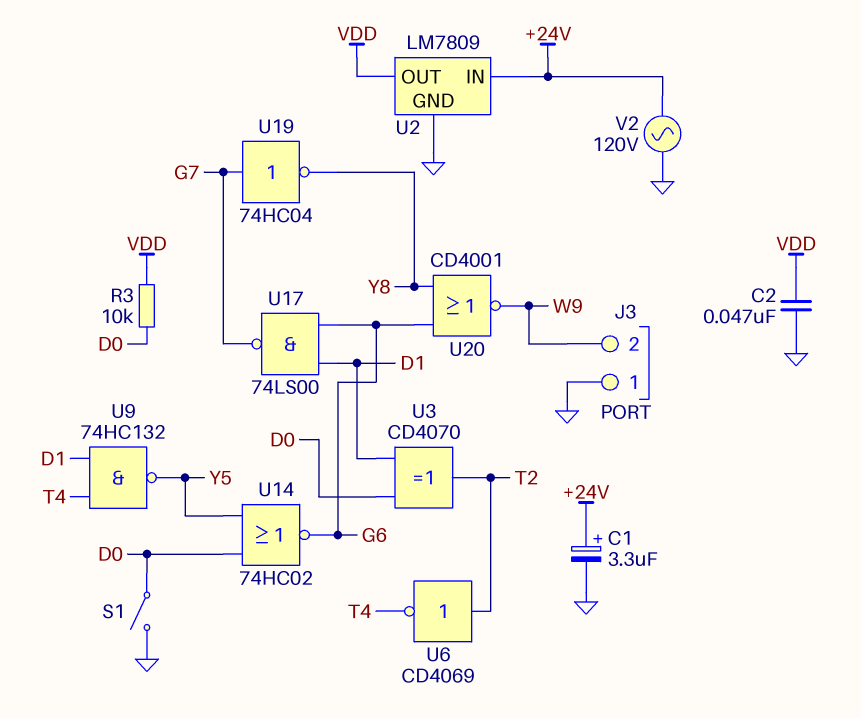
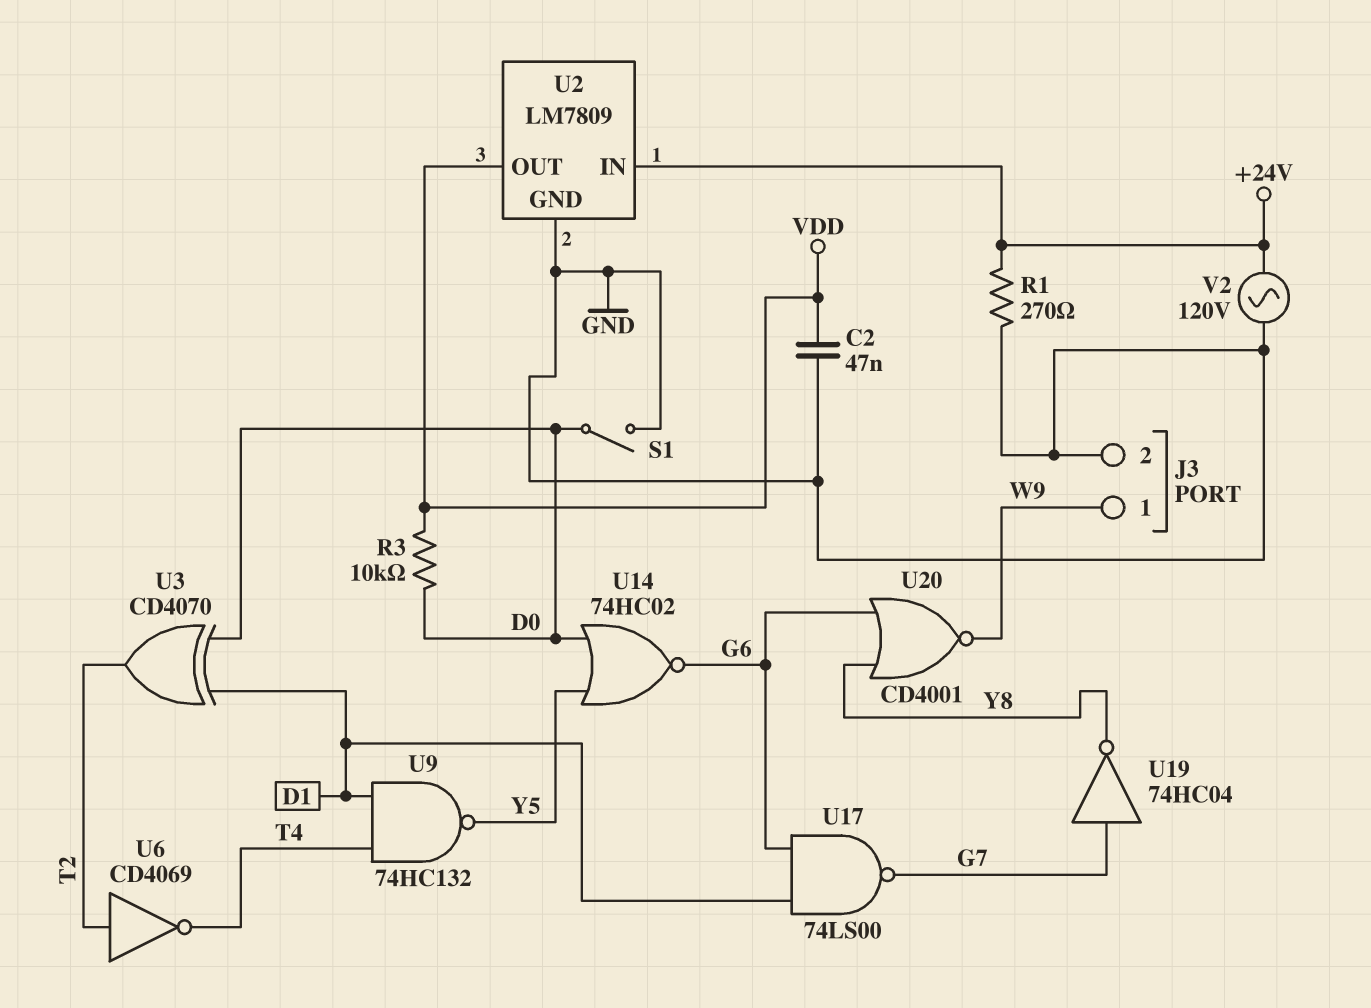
C1: 3.3uF (plus +24V, minus GND) -> none
J3 pin 1: GND -> W9
J3 pin 2: W9 -> GND
R1: none -> 270 (+24V, GND)

